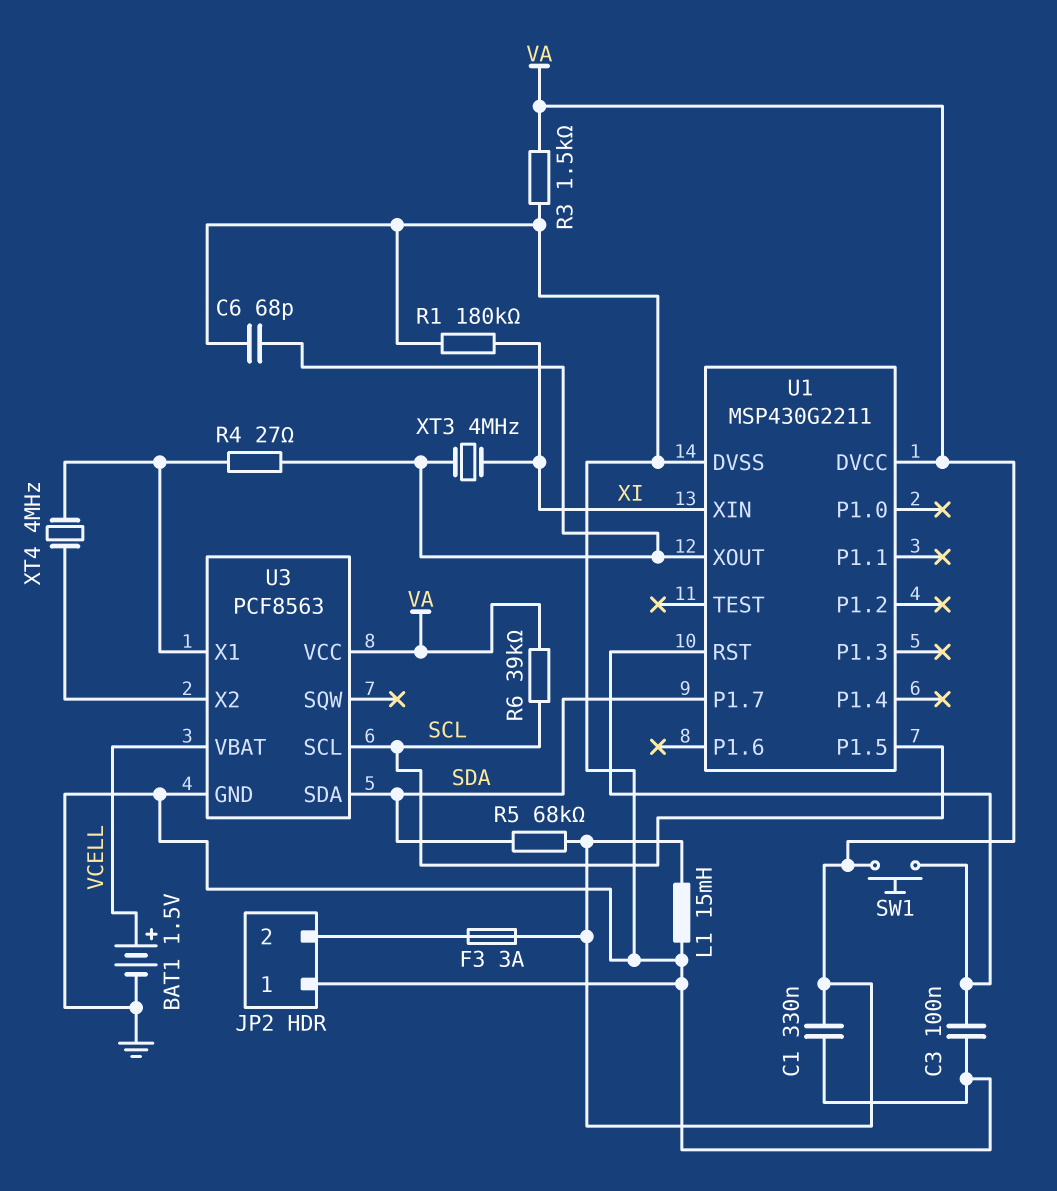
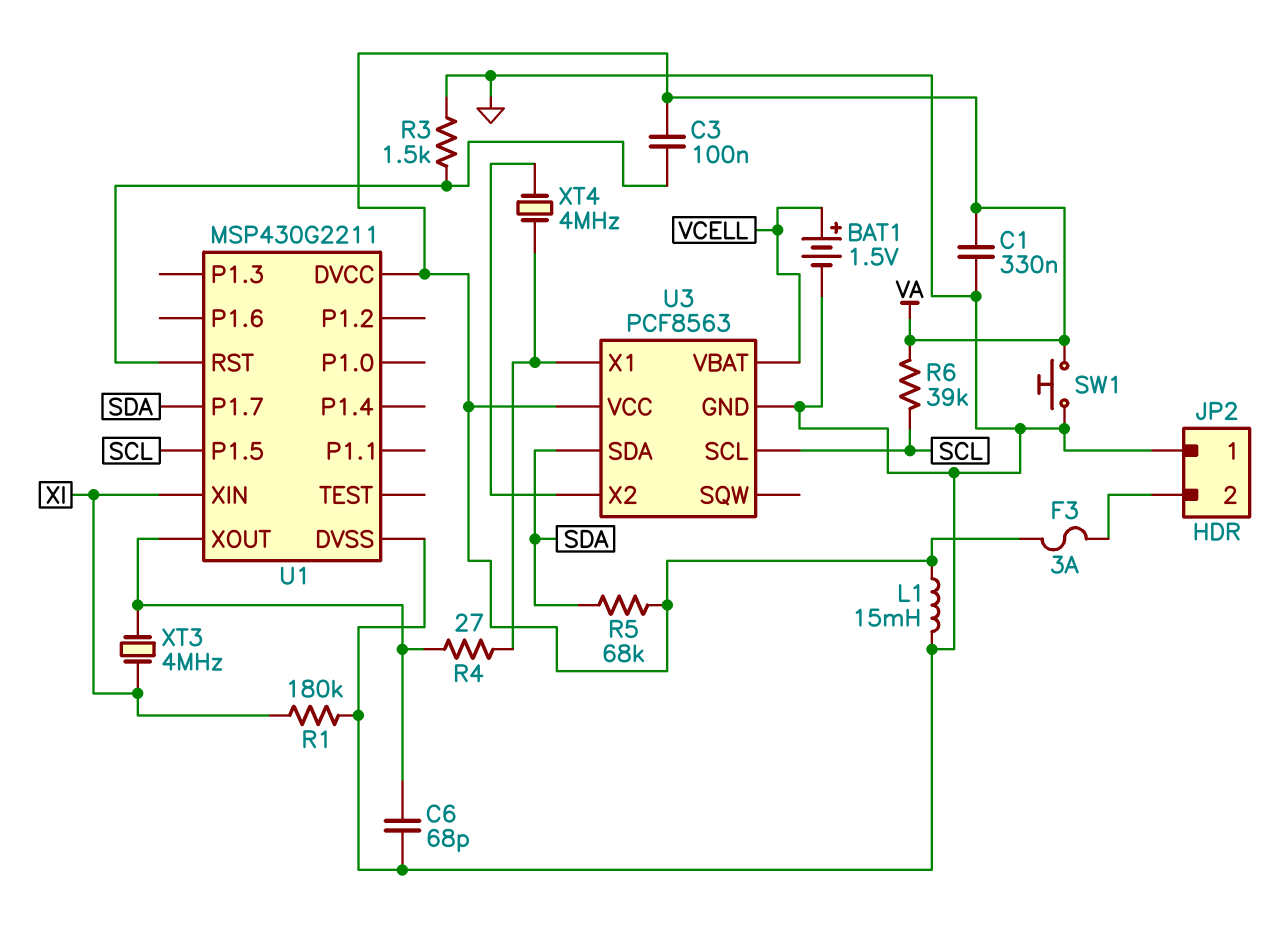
C3: 100nF (GND, U1/RST) -> 100nF (U1/RST, VA)
R3: 1.5k (GND, VA) -> 1.5k (GND, U1/RST)
SW1: button (U1/RST, VA) -> button (GND, VA)

